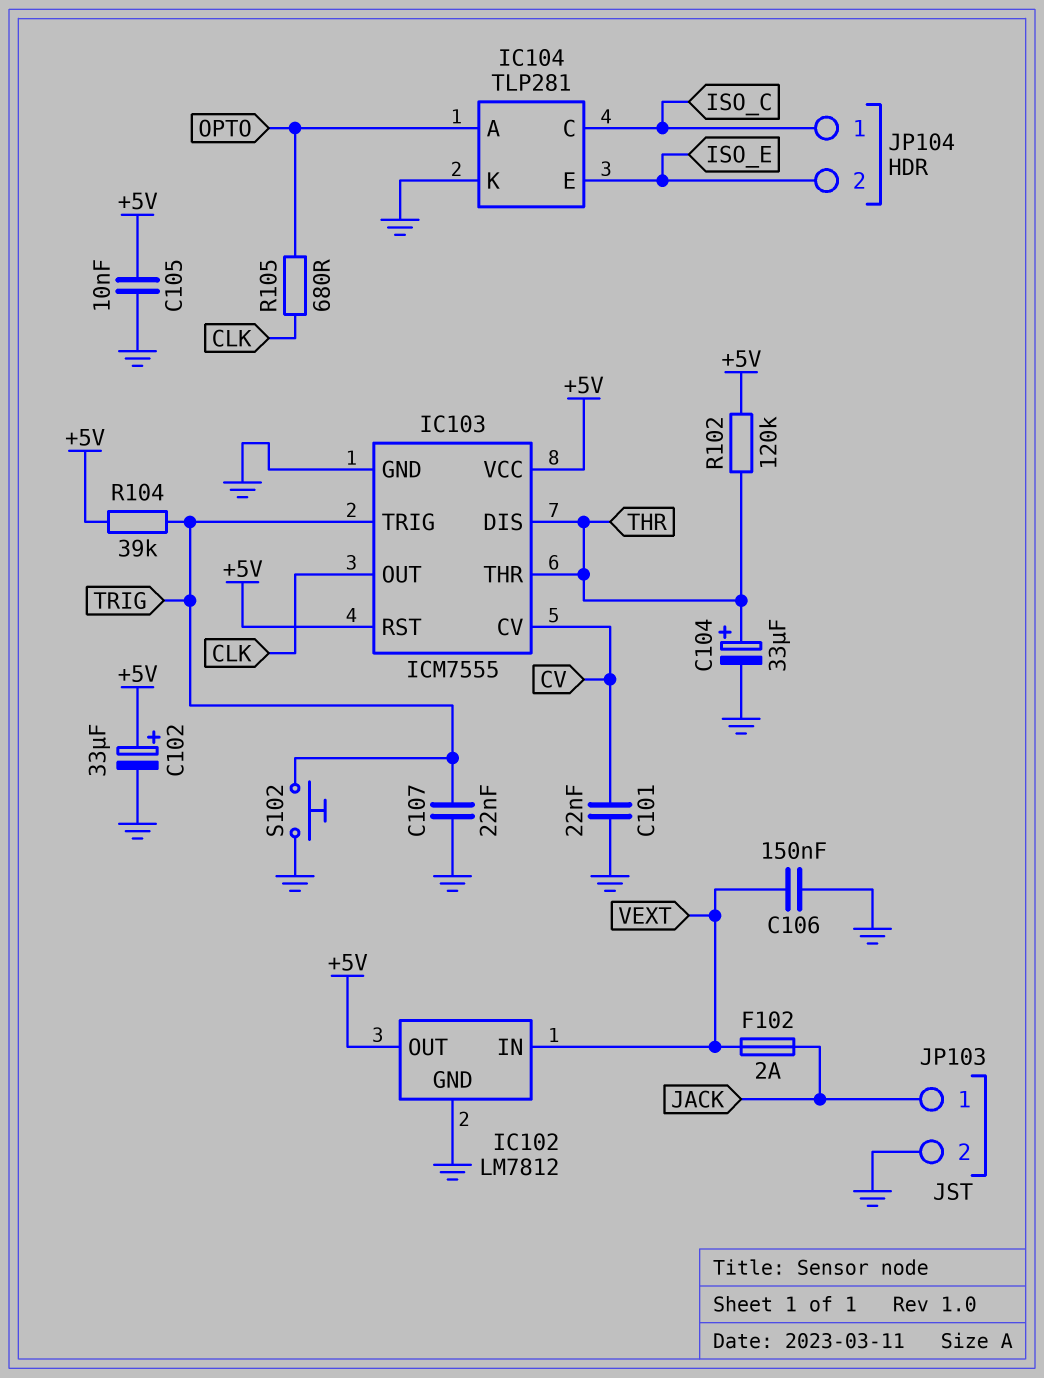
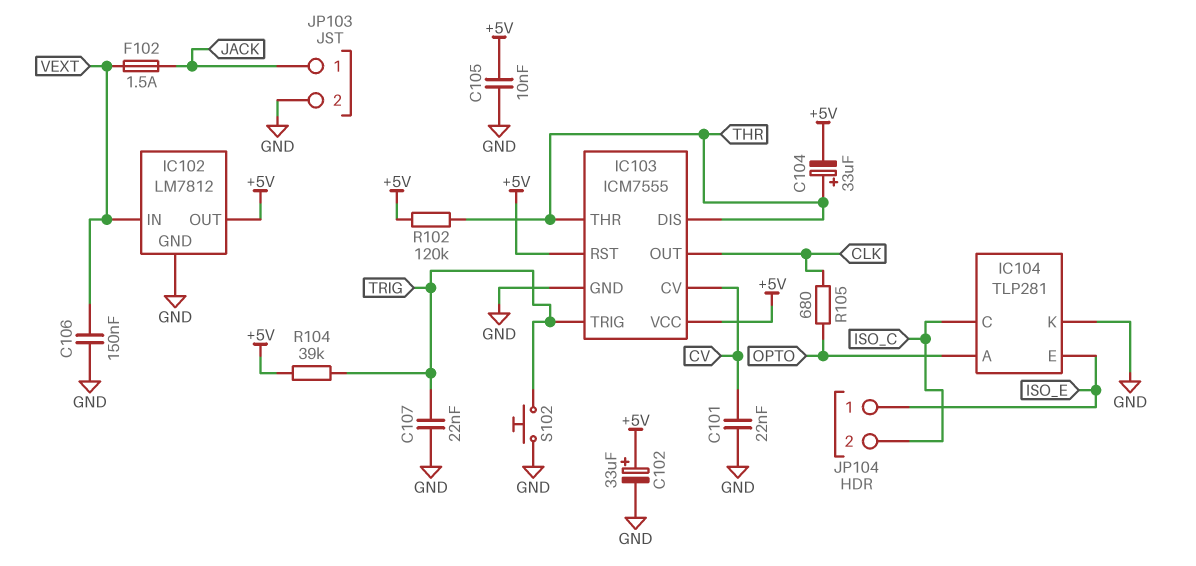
C104: 33uF (plus THR, minus GND) -> 33uF (plus THR, minus +5V)
F102: 2A (JACK, VEXT) -> 1.5A (JACK, VEXT)
JP104 pin 1: ISO_C -> ISO_E
JP104 pin 2: ISO_E -> ISO_C

